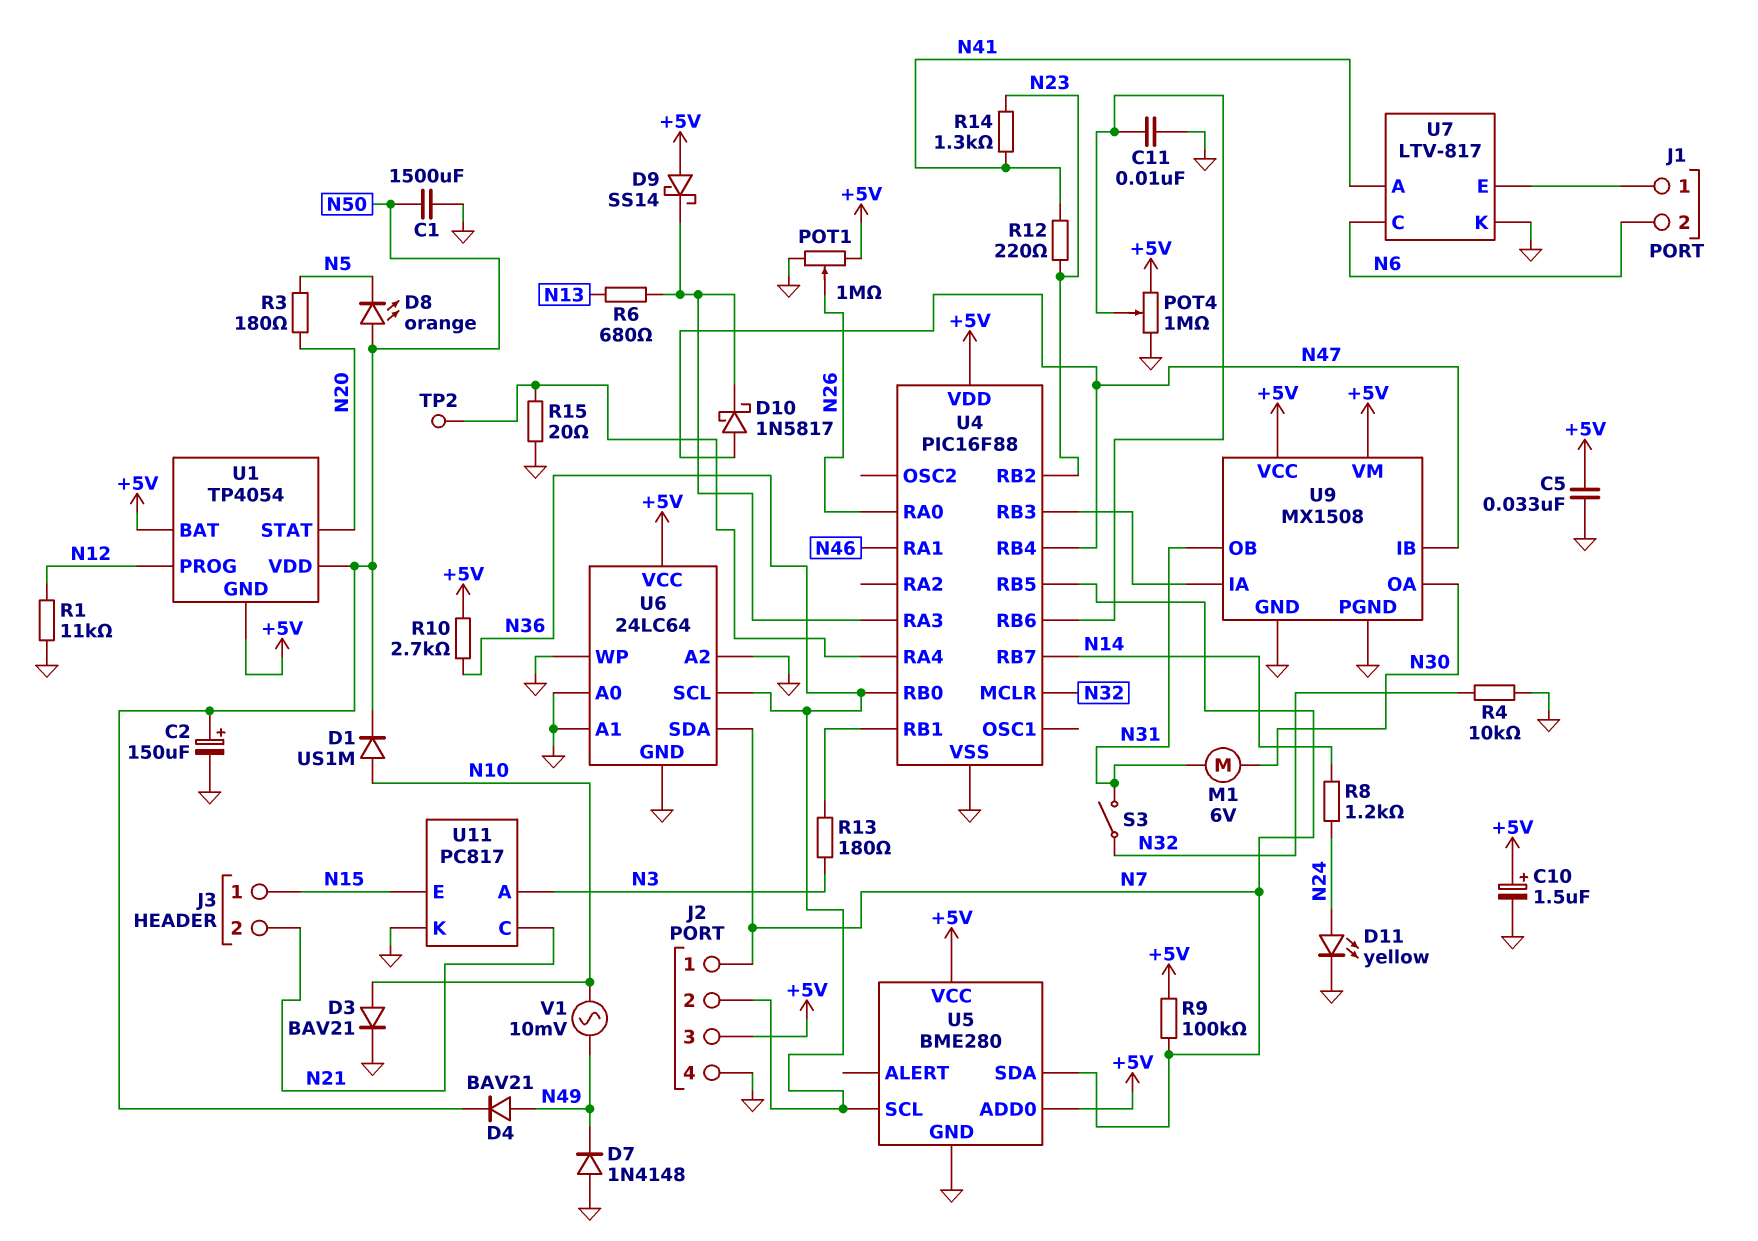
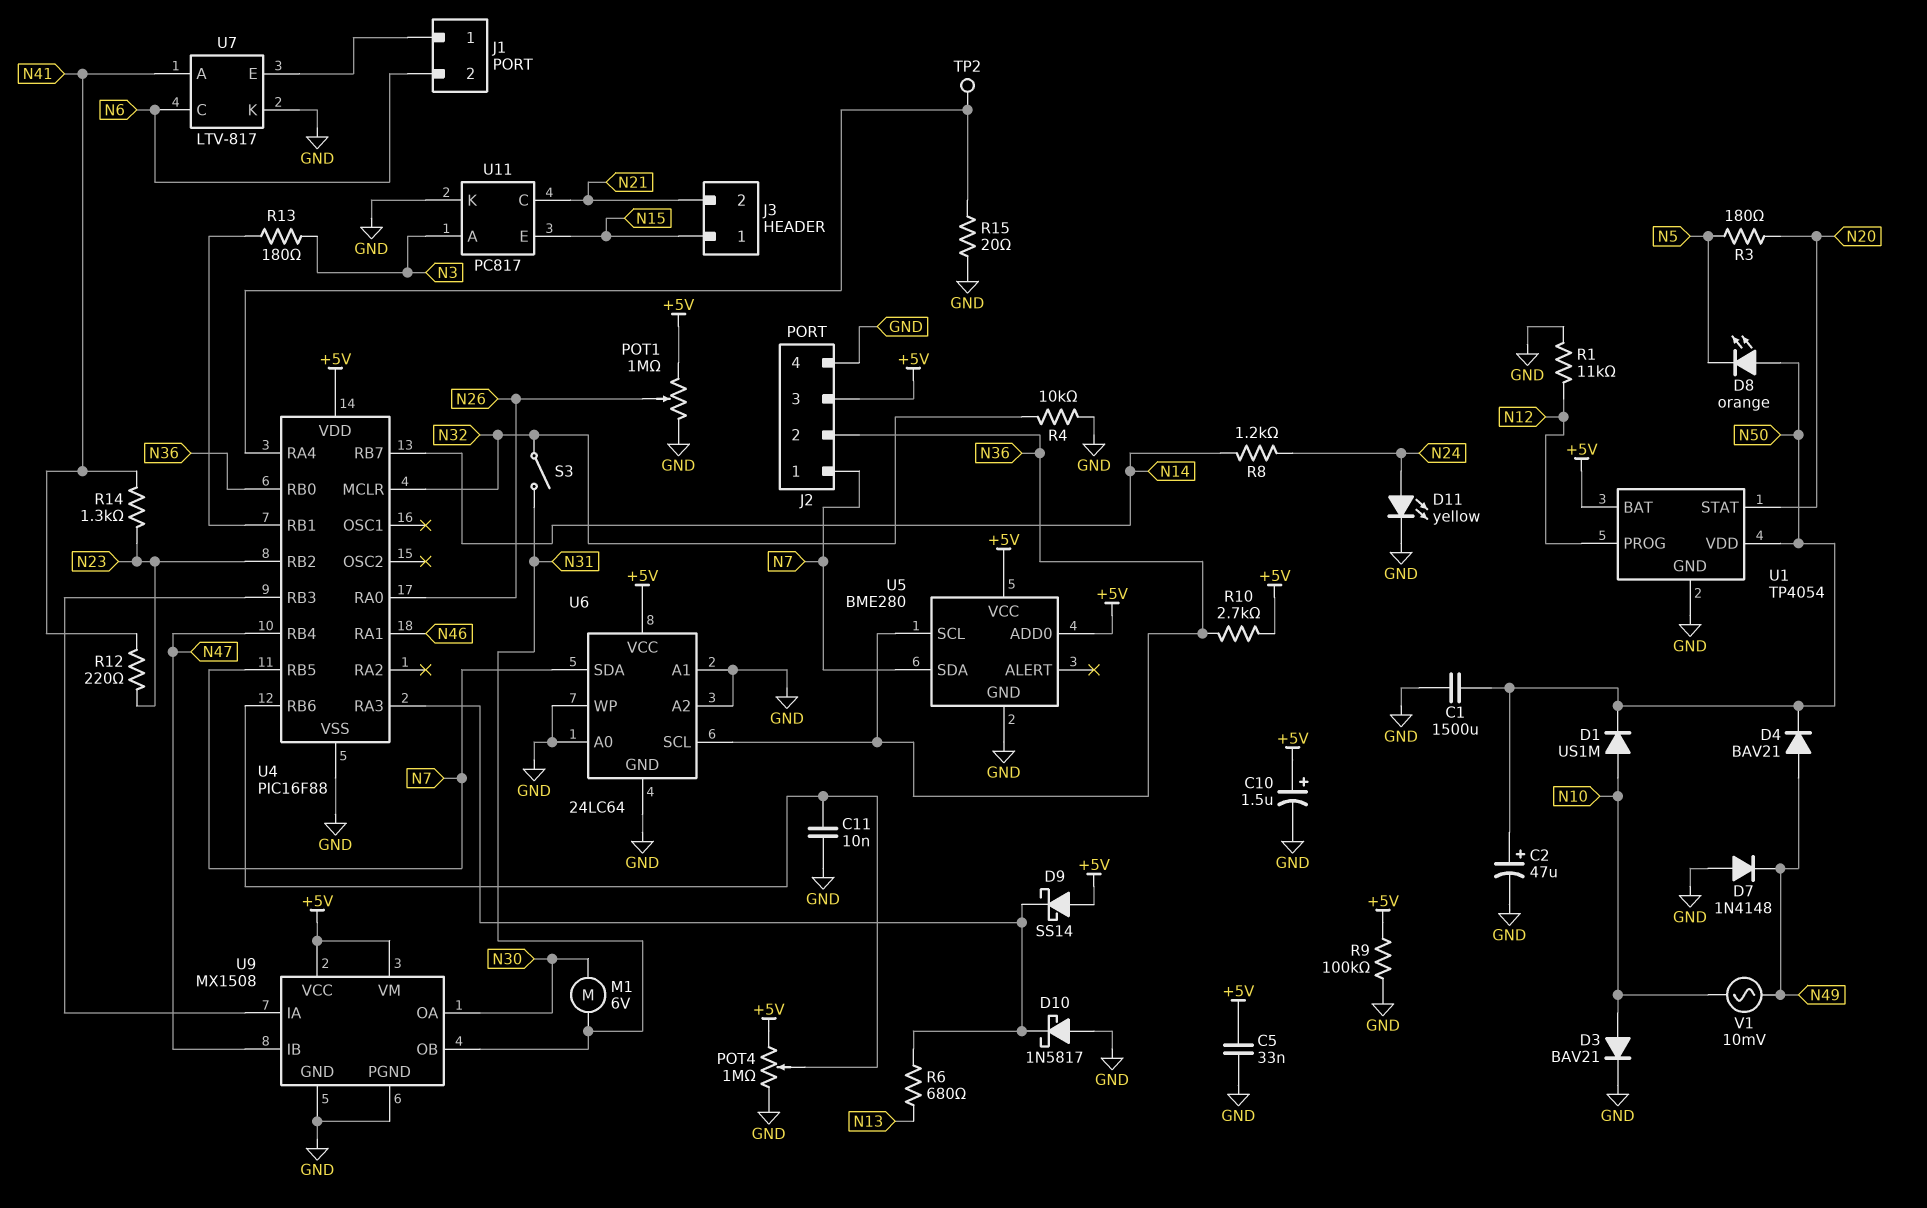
C2: 150uF (plus N50, minus GND) -> 47uF (plus N50, minus GND)
D10: schottky 1N5817 (A N47, K U4/RA3) -> schottky 1N5817 (A GND, K U4/RA3)
R9: 100k (+5V, N7) -> 100k (+5V, GND)
U1 pin GND: +5V -> GND

